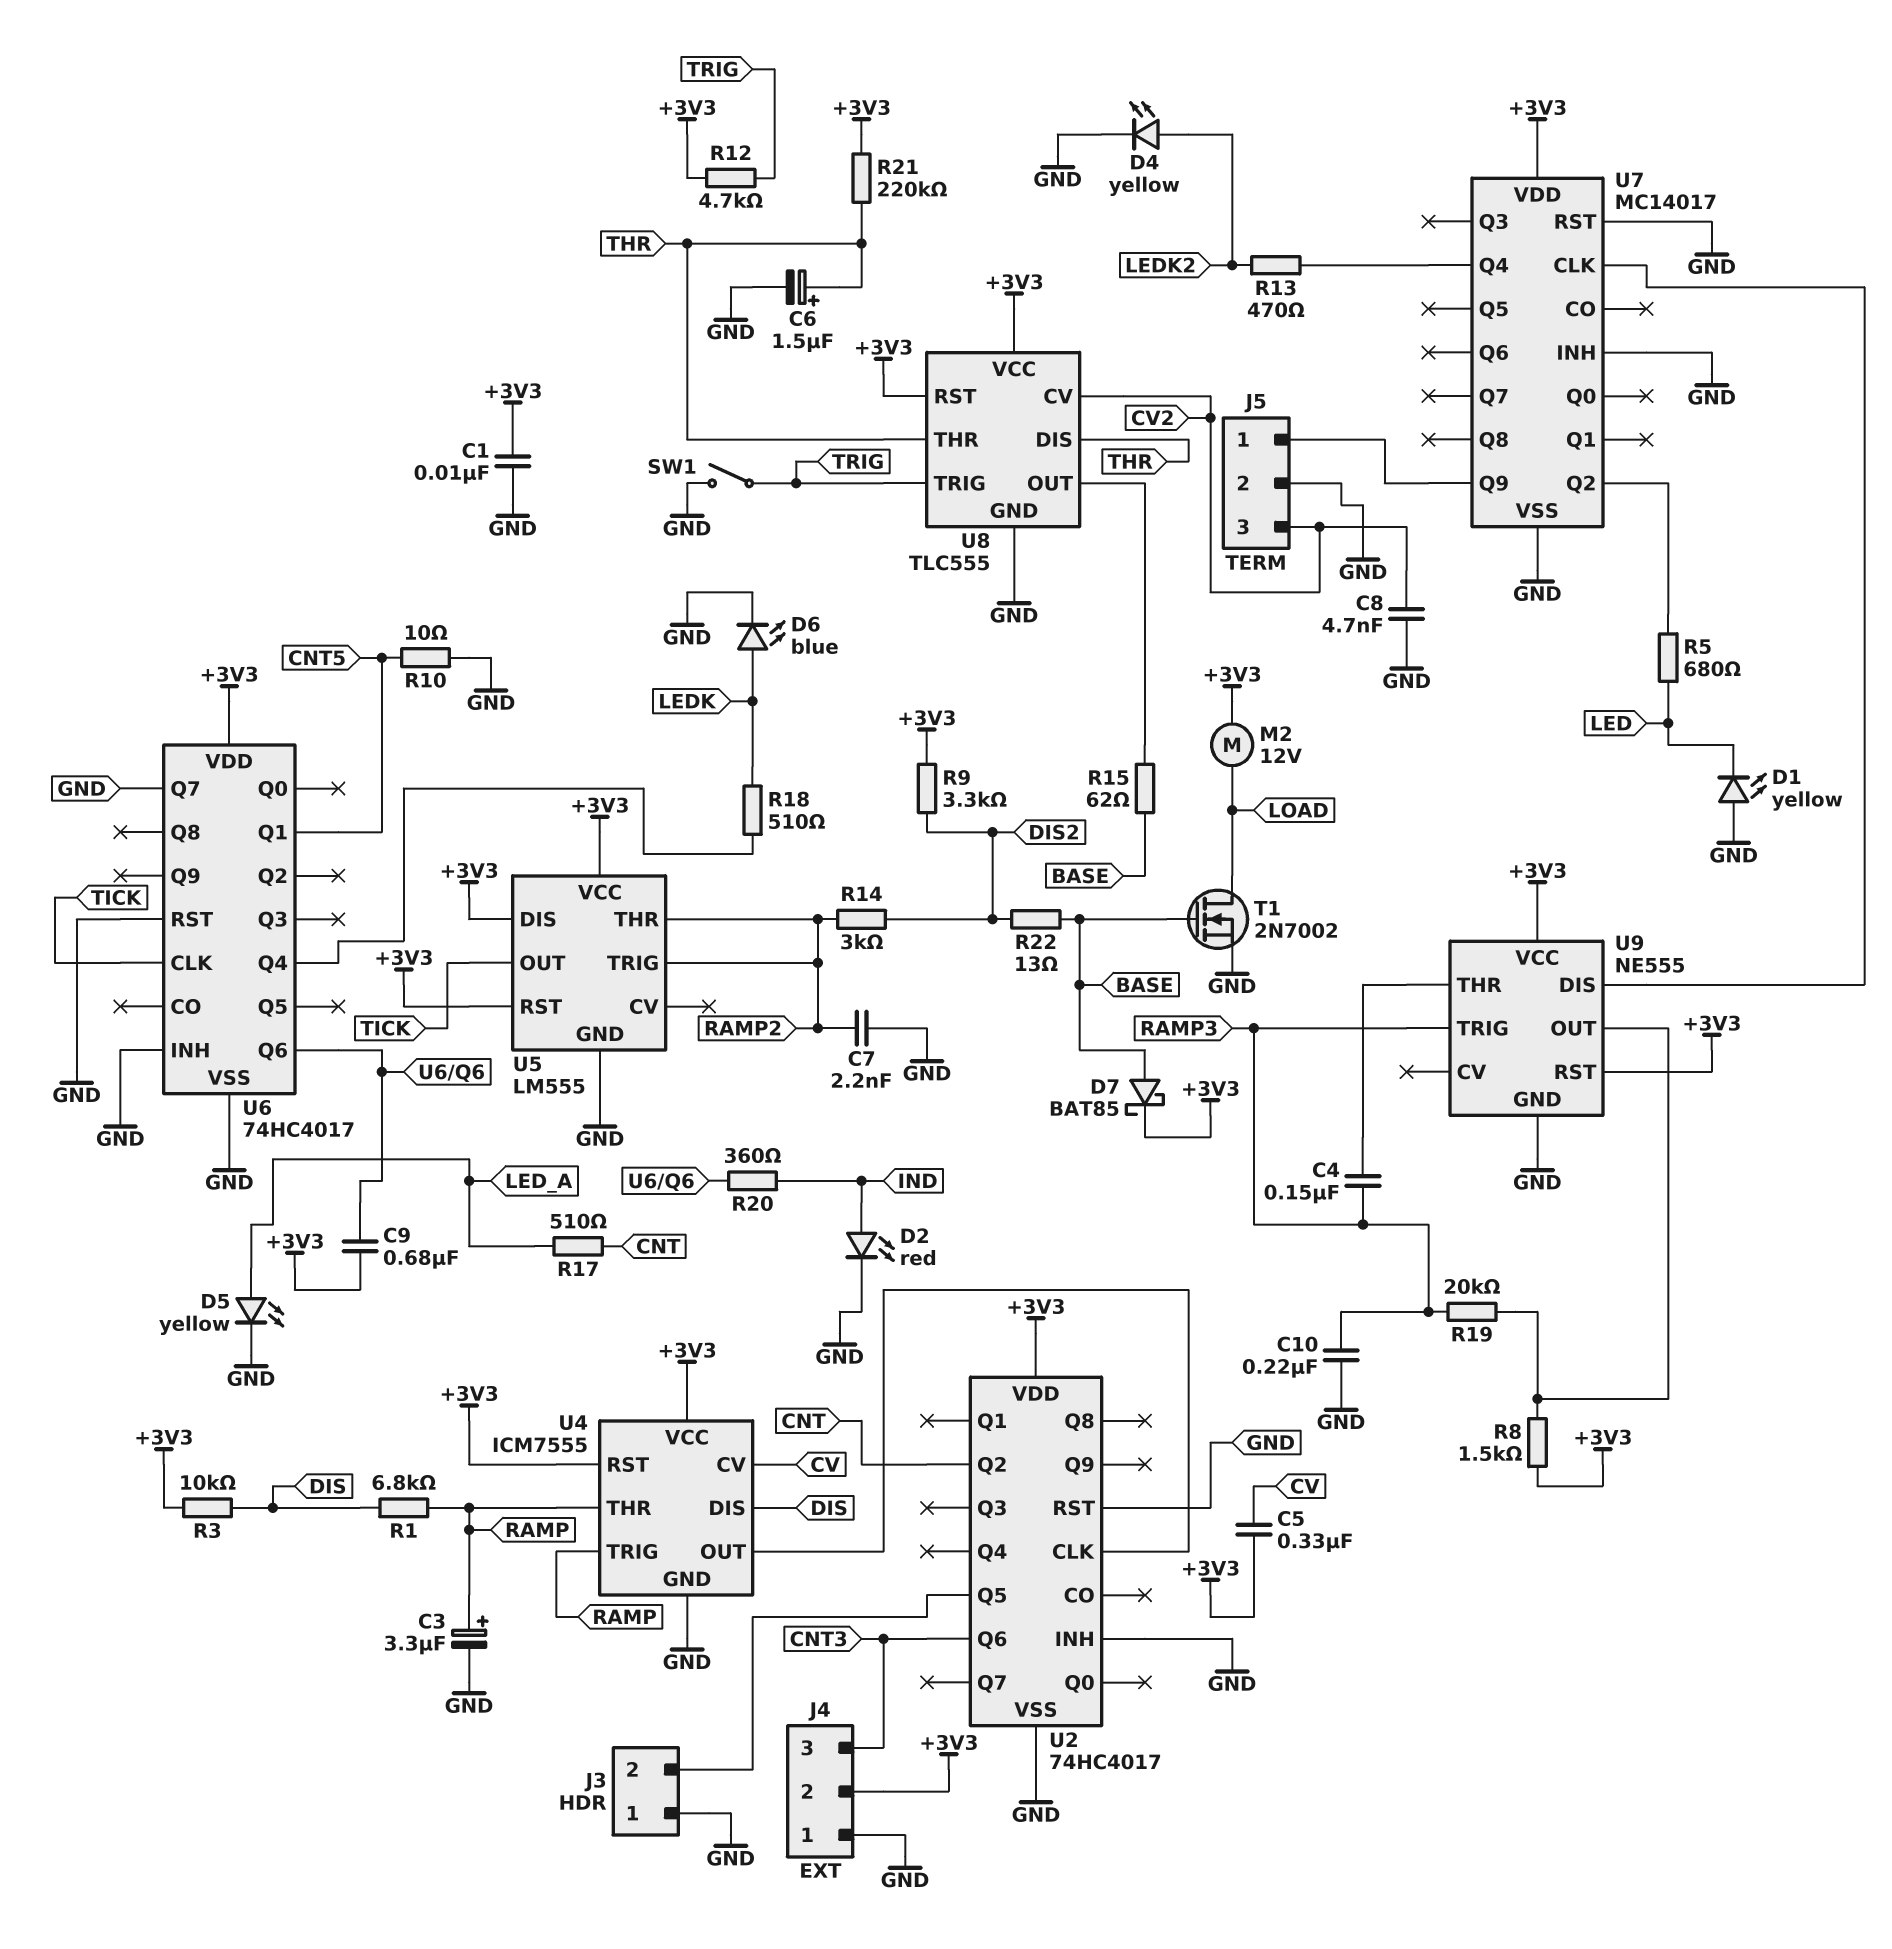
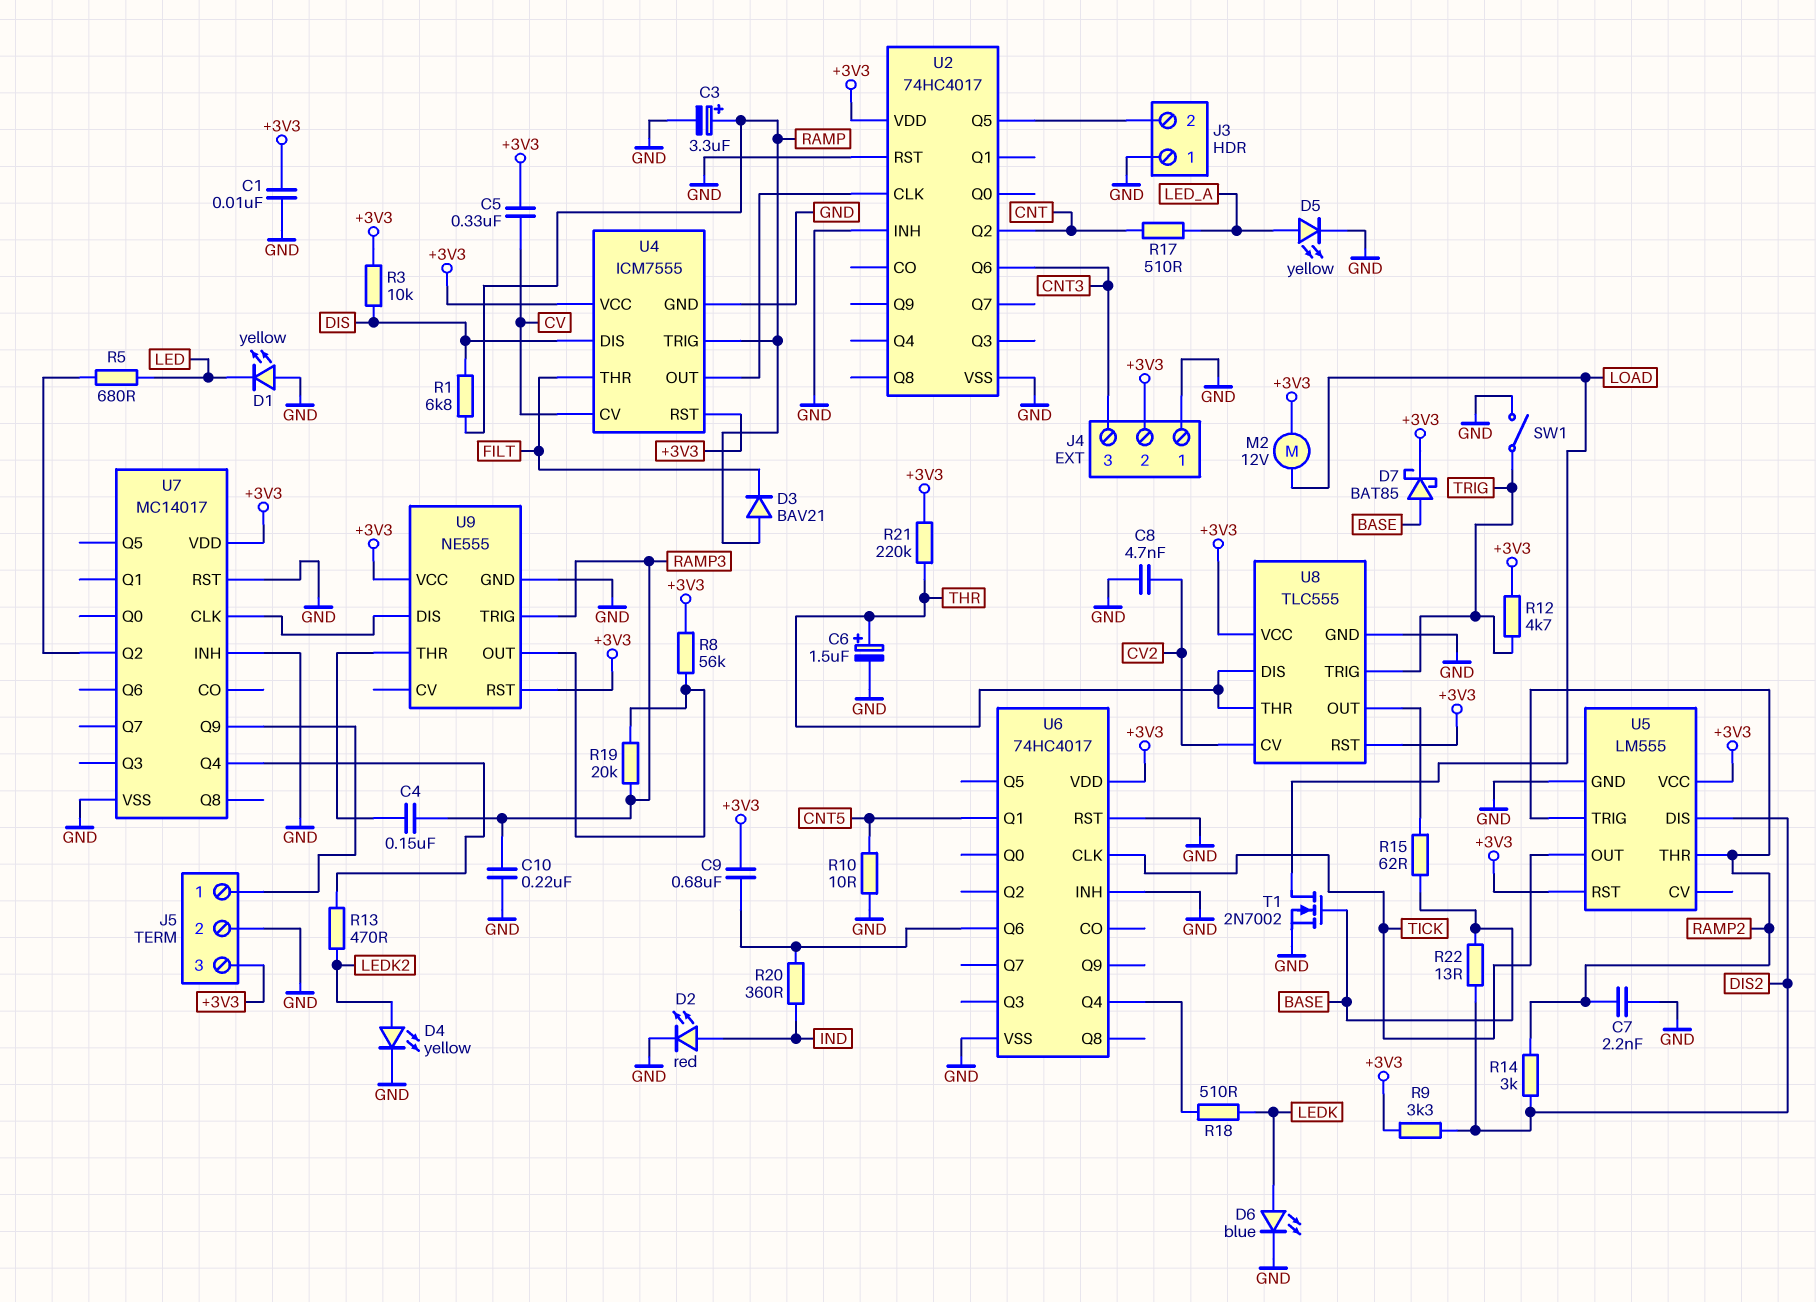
D3: none -> diode BAV21 (A RAMP, K FILT)
J5 pin 3: CV2 -> +3V3
R8: 1.5k (+3V3, U9/OUT) -> 56k (+3V3, U9/OUT)
U4 pin THR: RAMP -> FILT
U5 pin DIS: +3V3 -> DIS2
U6 pin Q7: GND -> none

